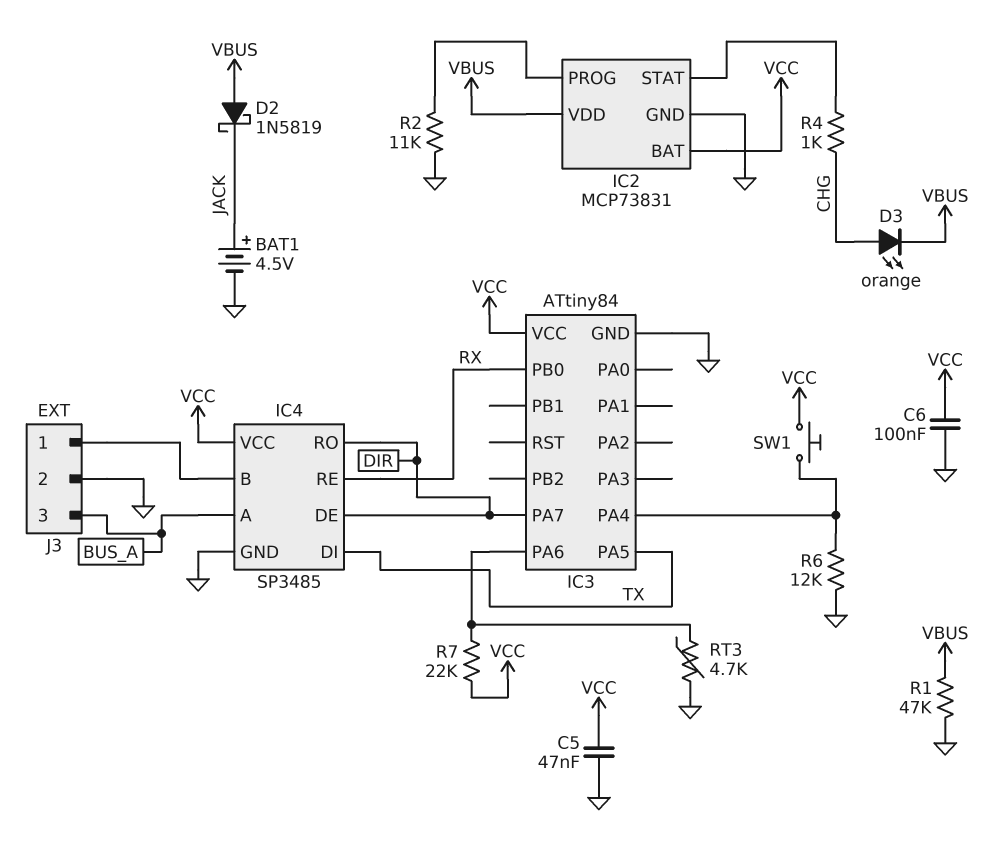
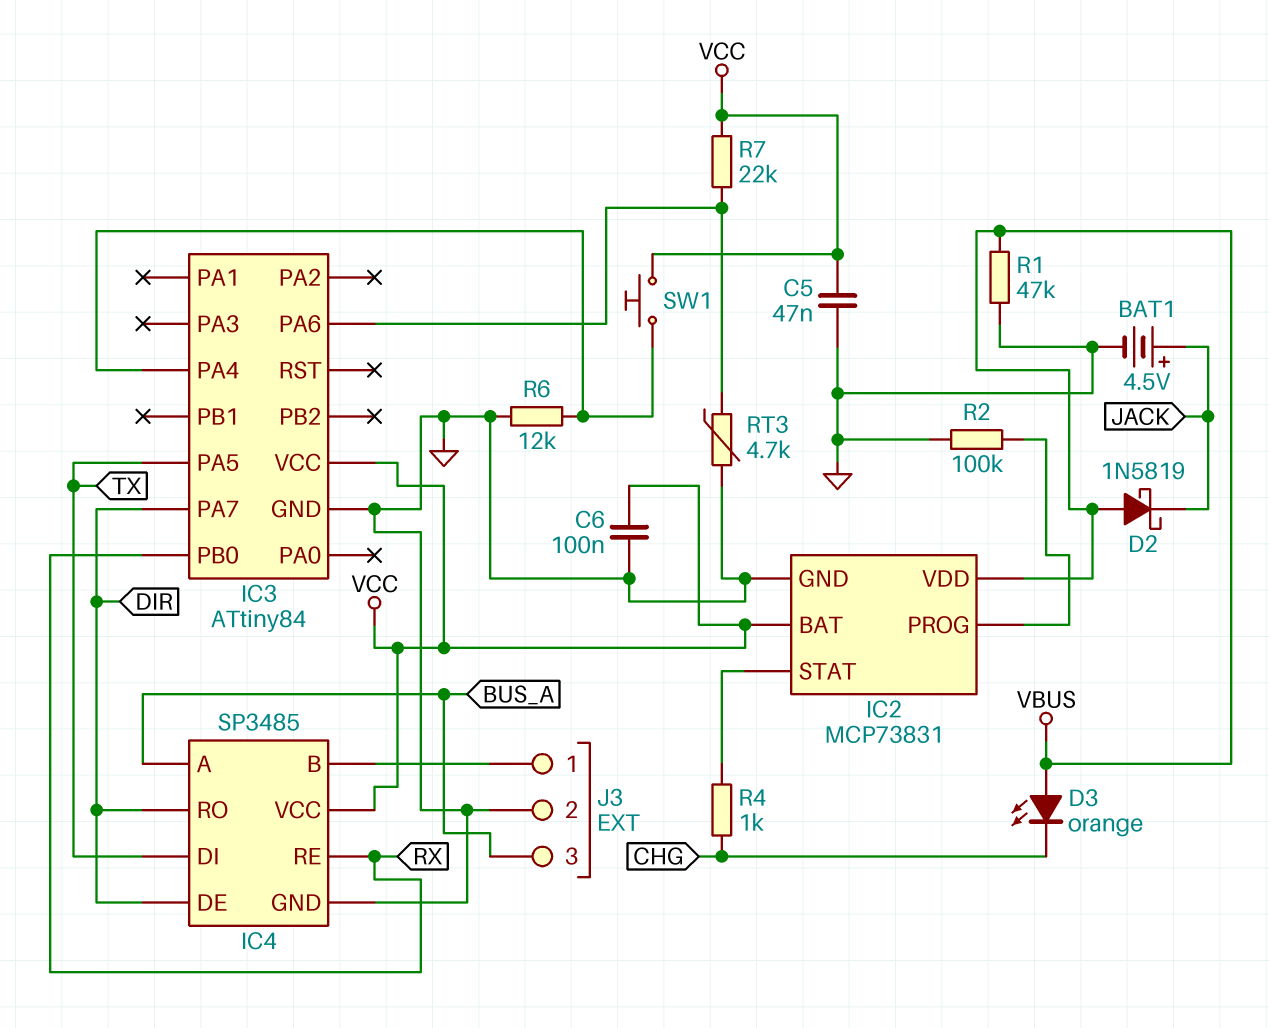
D3: LED orange (A CHG, K VBUS) -> LED orange (A VBUS, K CHG)
R2: 11k (GND, IC2/PROG) -> 100k (GND, IC2/PROG)

